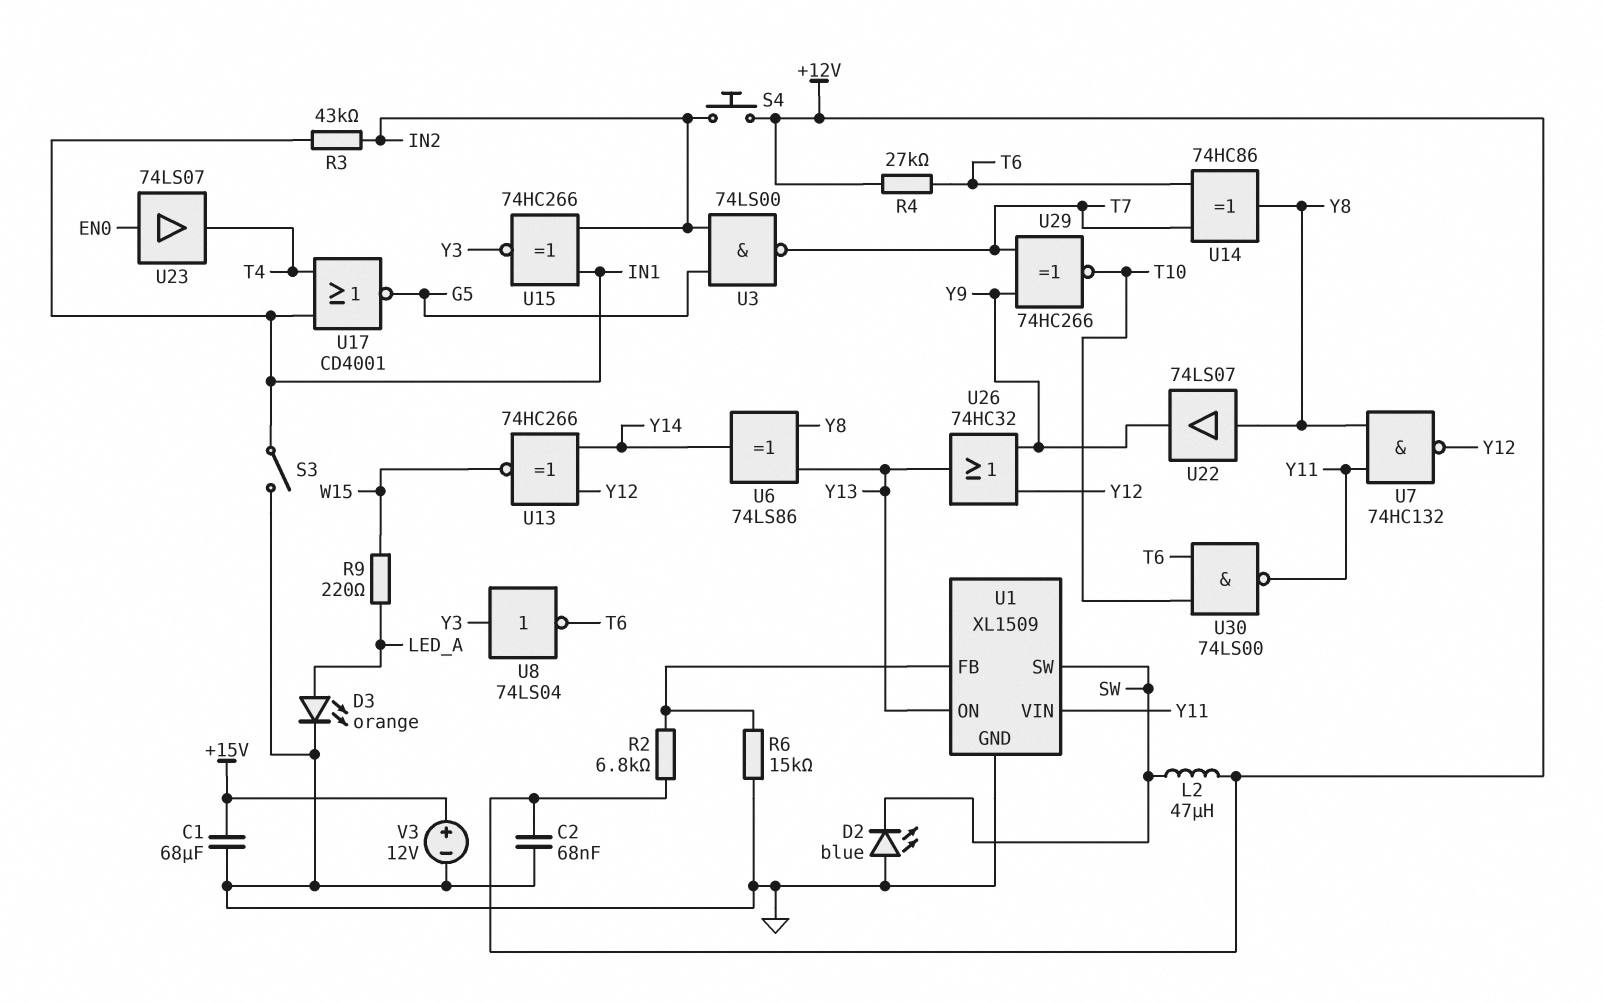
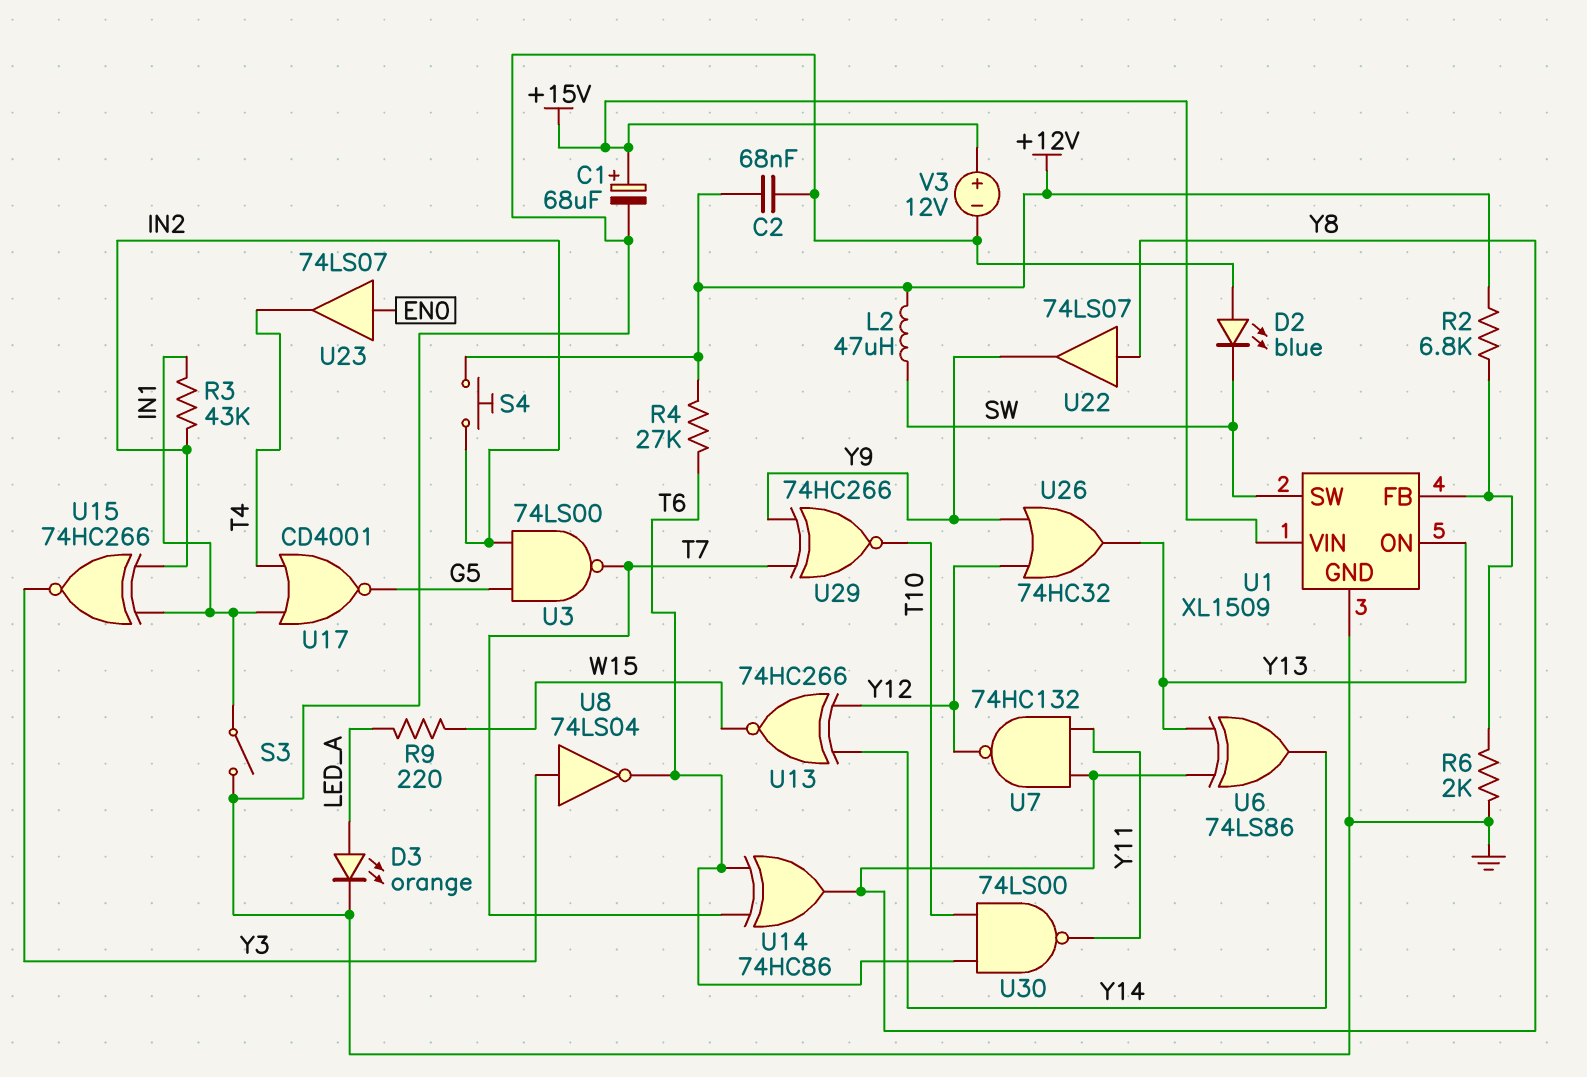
C1: 68uF (+15V, GND) -> 68uF (plus +15V, minus GND)
R6: 15k (GND, U1/FB) -> 2k (GND, U1/FB)
U1 pin VIN: Y11 -> +15V

